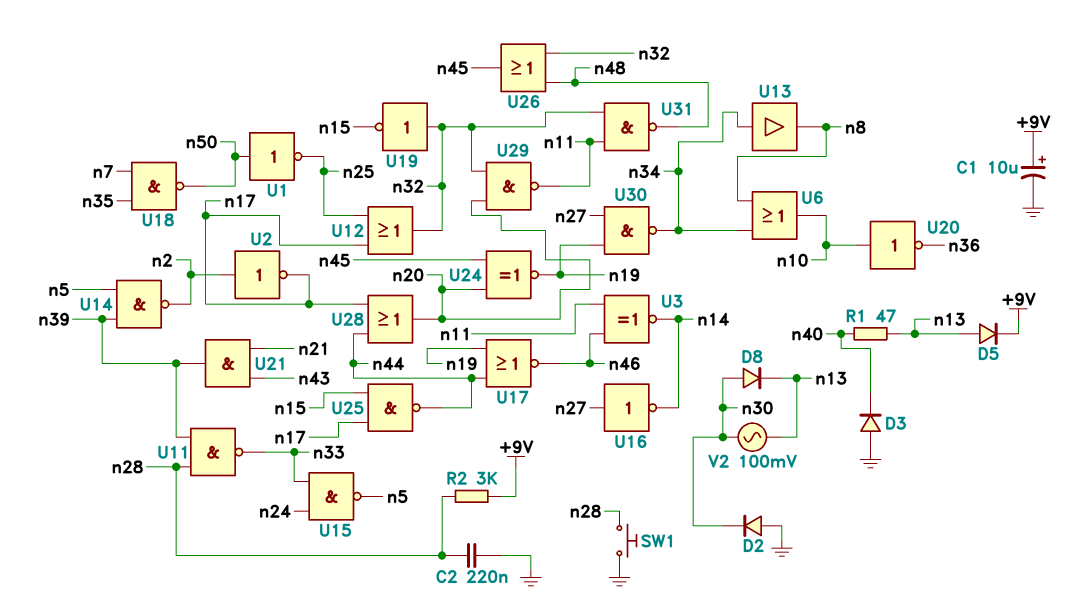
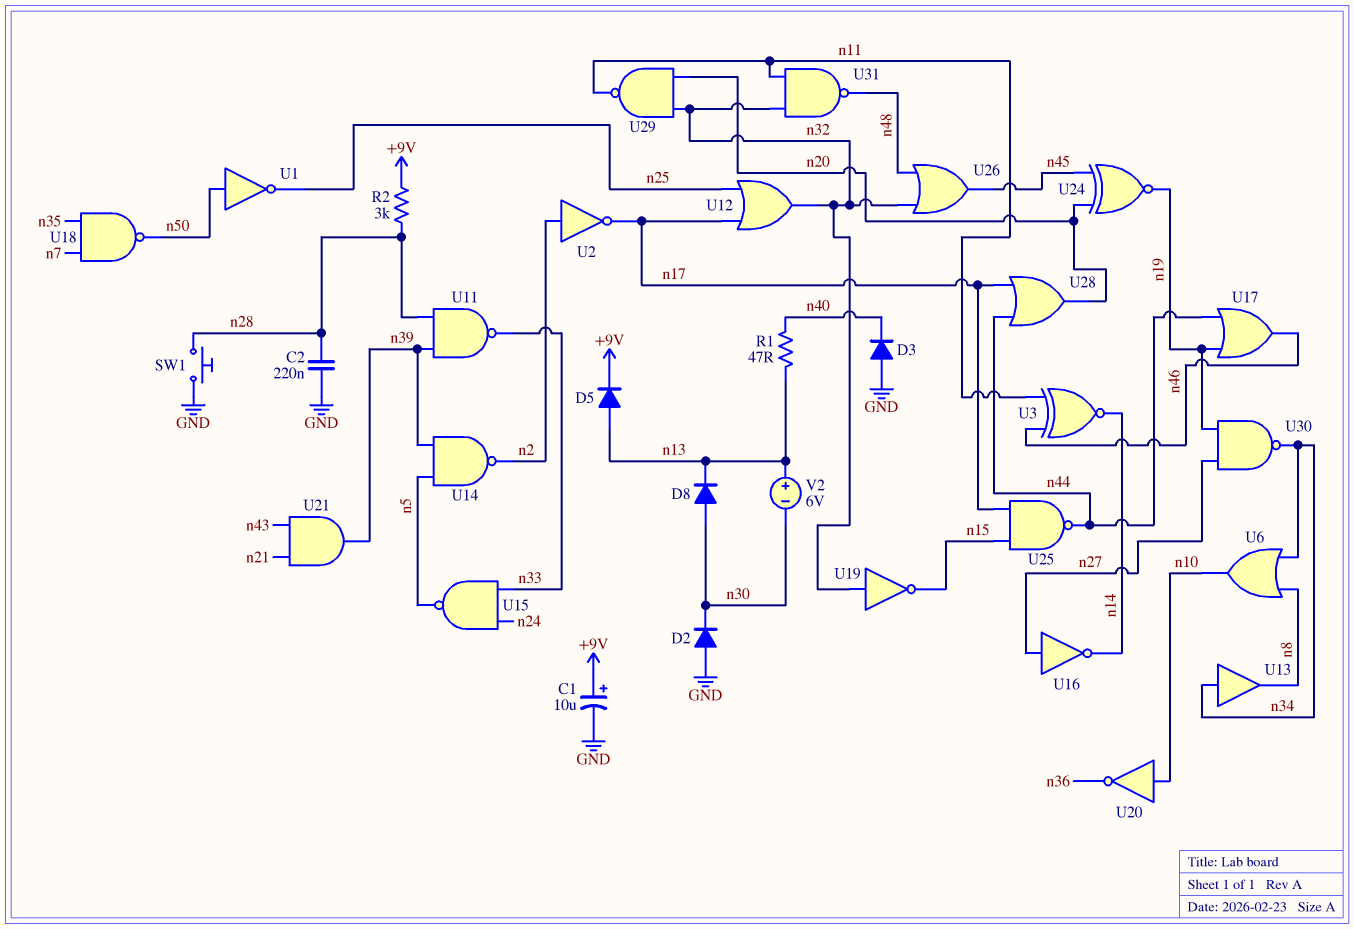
U17: NOR (in n19, in n44, out n46) -> OR (in n19, in n44, out n46)
V2: AC 100mV (n13, n30) -> 6V (plus n13, minus n30)

